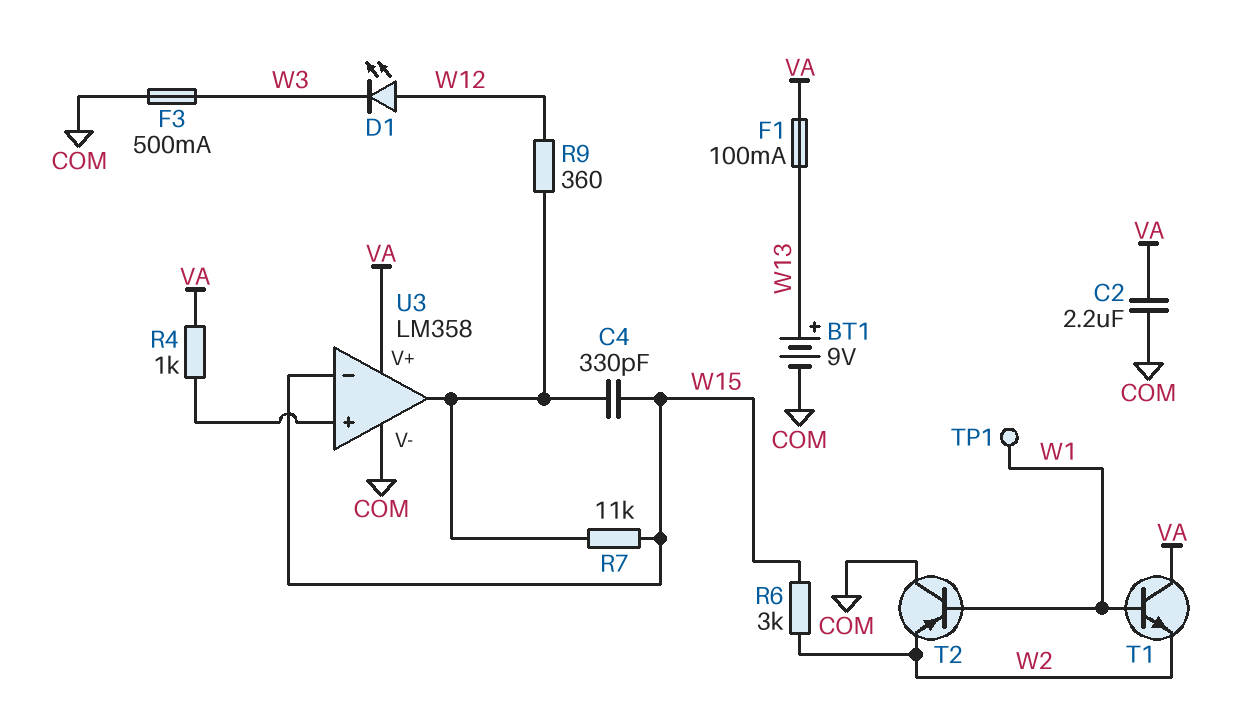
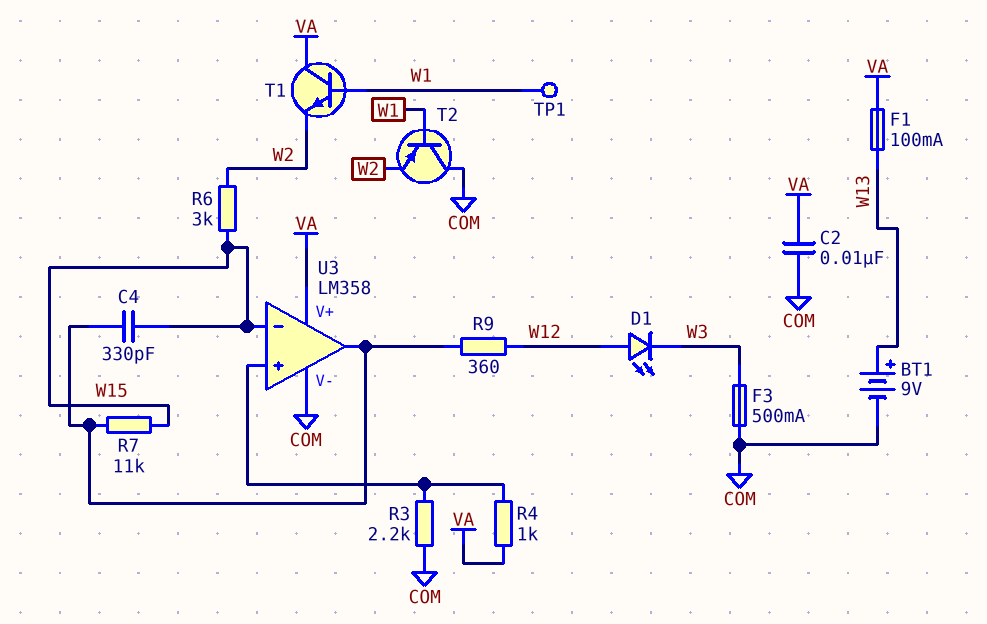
C2: 2.2uF (COM, VA) -> 10nF (COM, VA)
R3: none -> 2.2k (COM, U3/in+)

